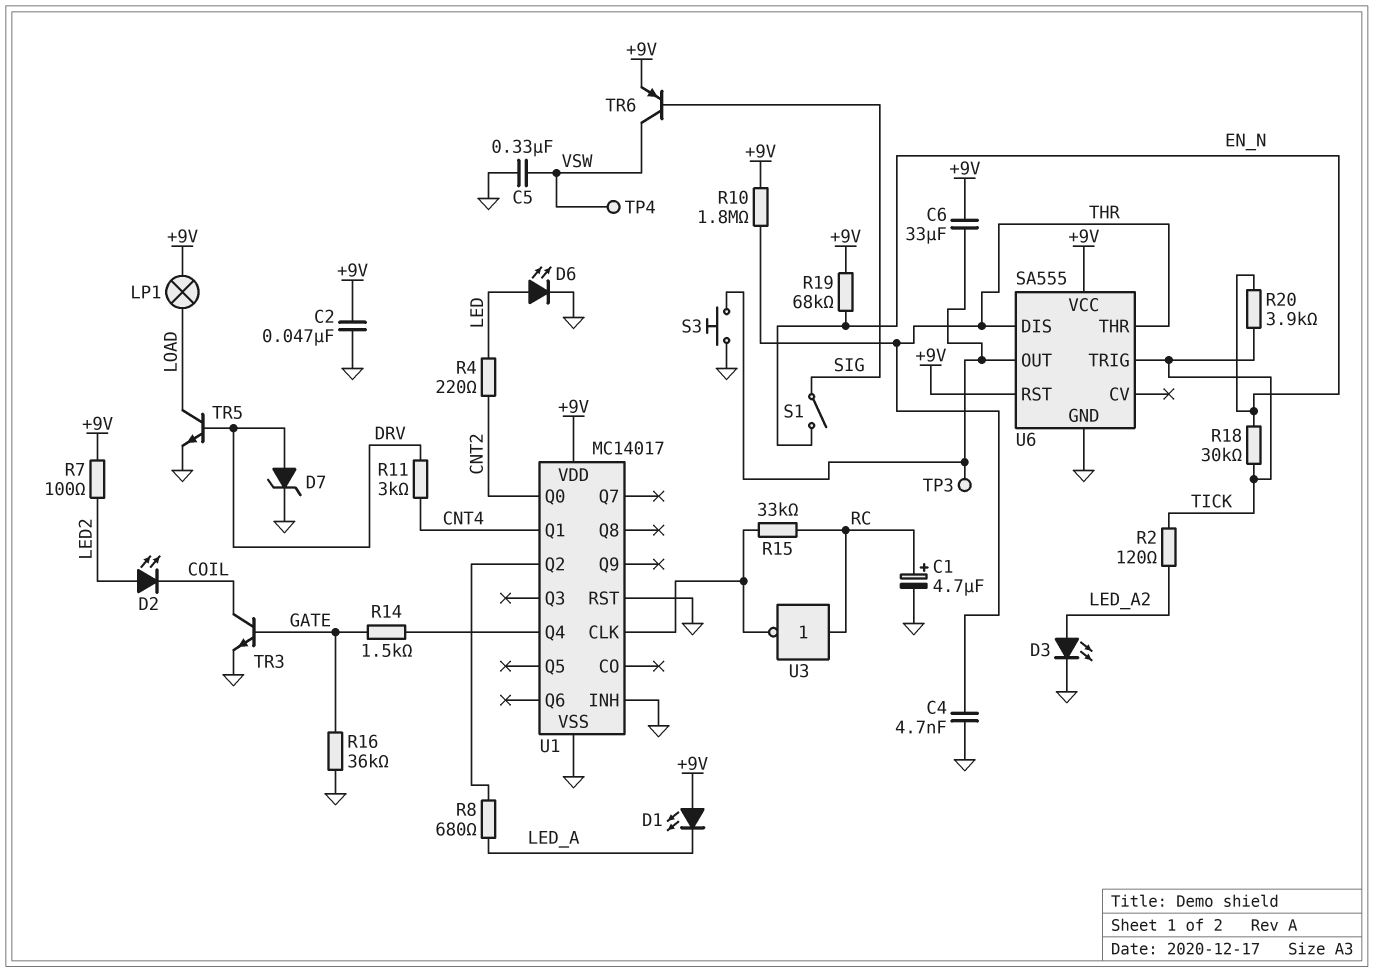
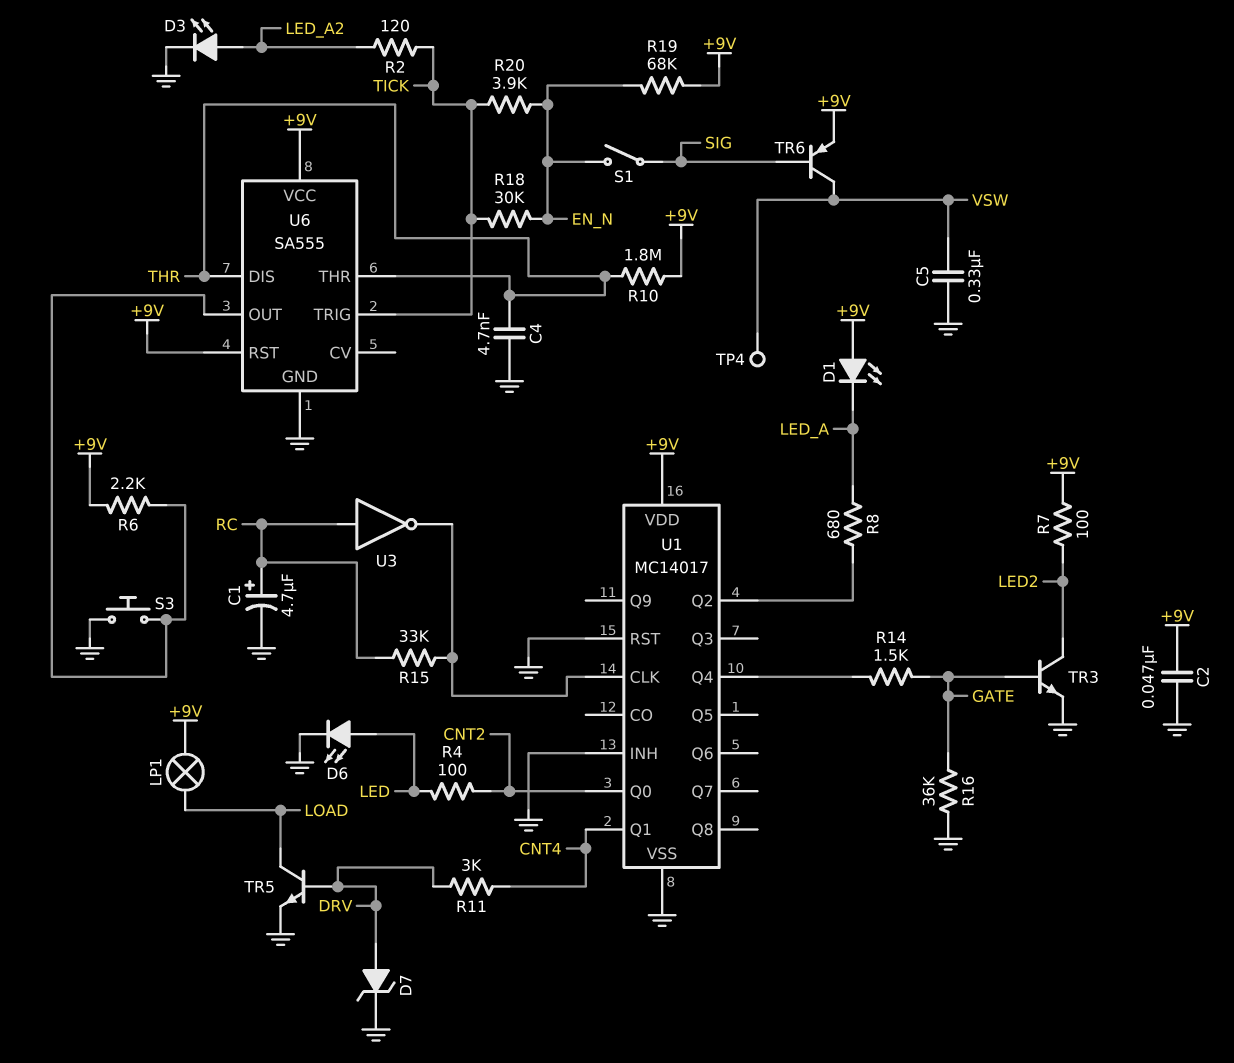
C6: 33uF (+9V, U6/OUT) -> none
D2: LED (A LED2, K COIL) -> none
R4: 220 (CNT2, LED) -> 100 (CNT2, LED)
R6: none -> 2.2k (+9V, U6/OUT)
TP3: test point (U6/OUT) -> none
TR3: NPN (B GATE, C COIL, E GND) -> NPN (B GATE, C LED2, E GND)

